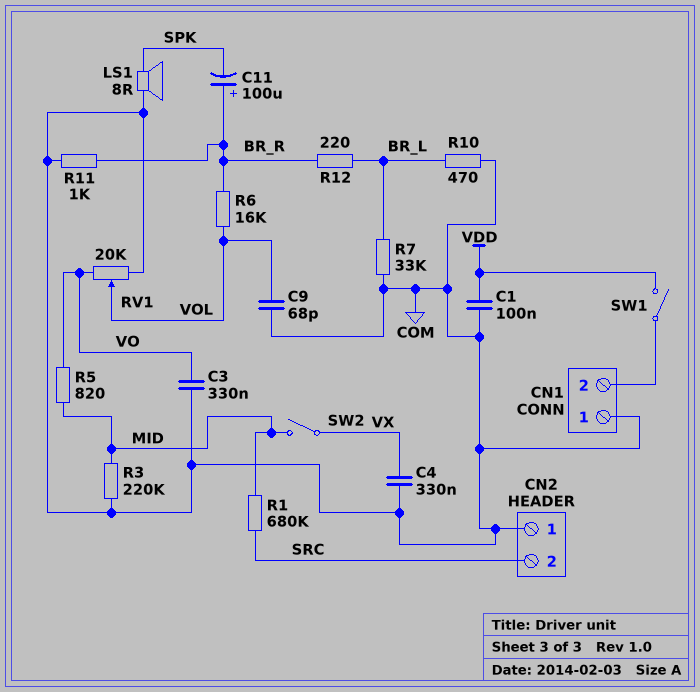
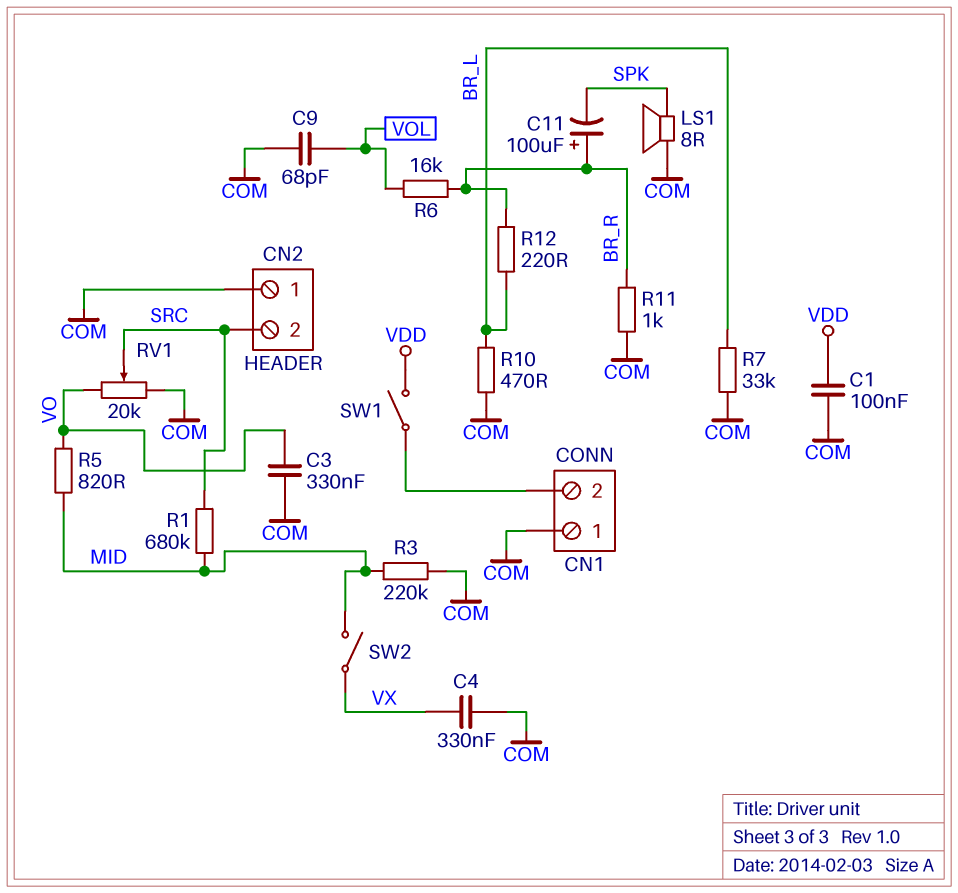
RV1: 20k (COM, VO, wiper VOL) -> 20k (COM, VO, wiper SRC)

